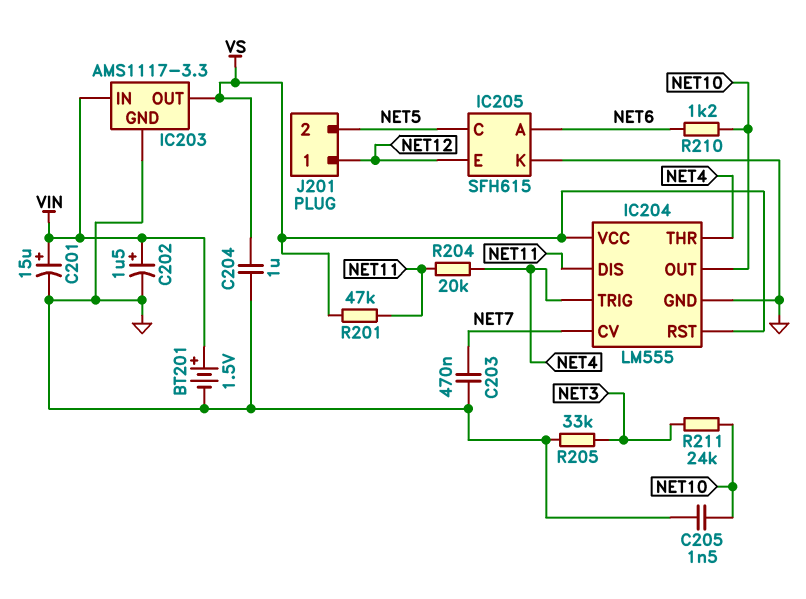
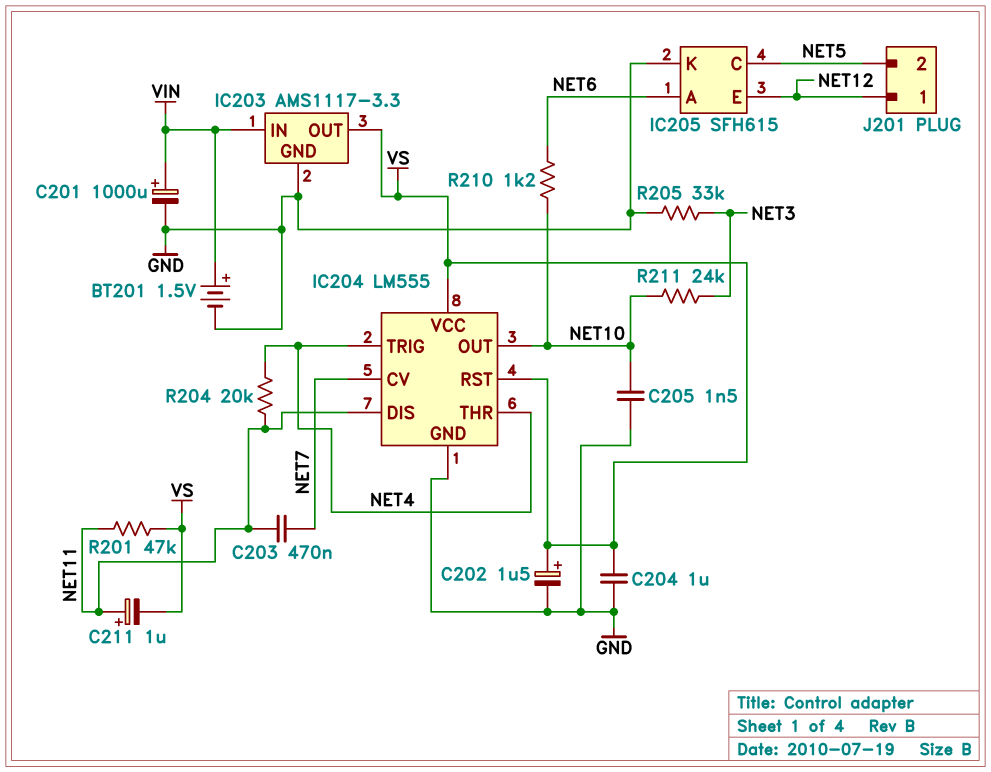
C201: 15uF (plus VIN, minus GND) -> 1000uF (plus VIN, minus GND)
C202: 1.5uF (plus VIN, minus GND) -> 1.5uF (plus VS, minus GND)
C203: 470nF (GND, NET7) -> 470nF (NET7, NET11)
C211: none -> 1uF (plus NET11, minus VS)

